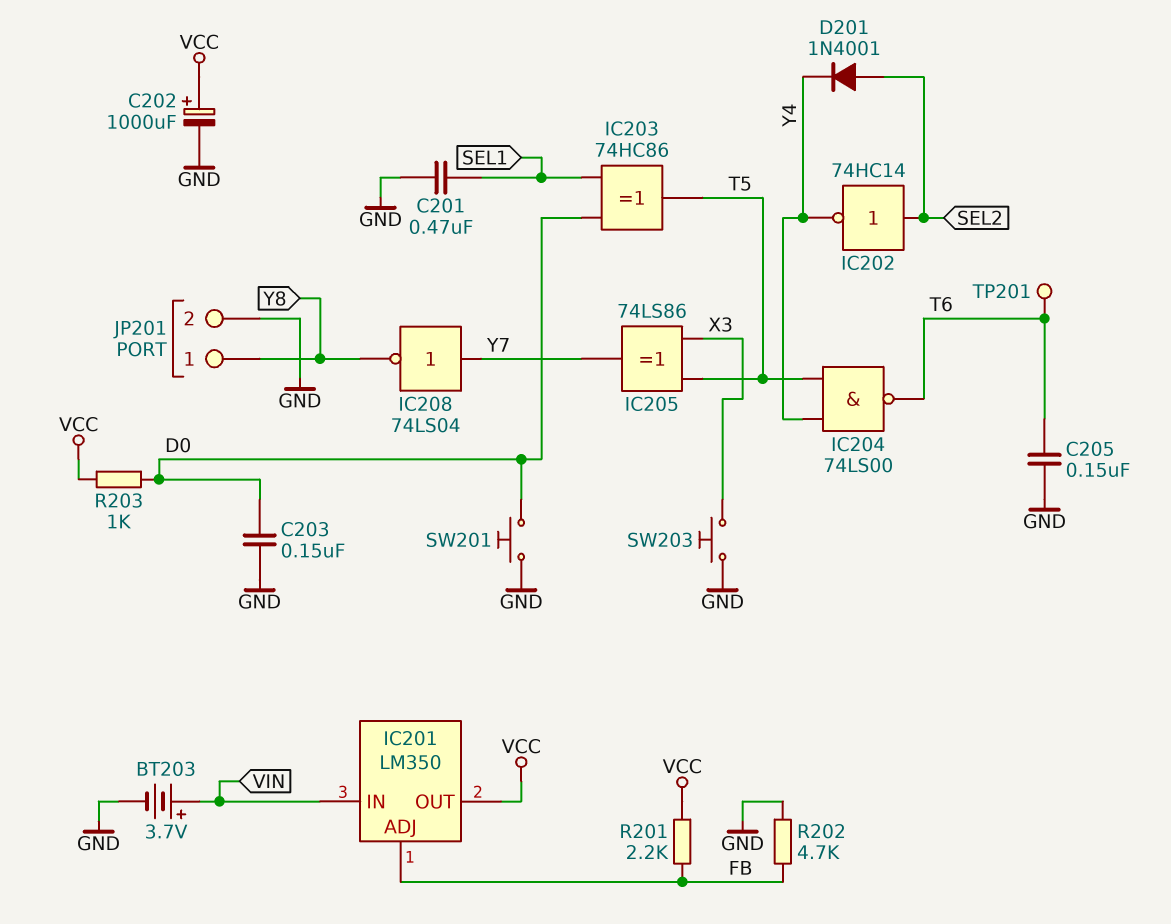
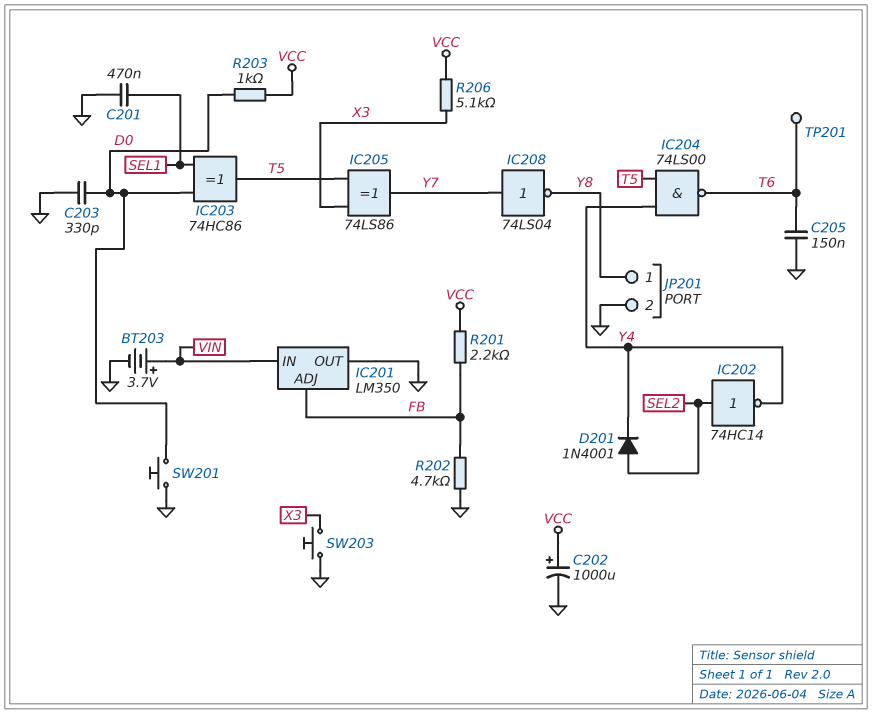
C203: 150nF (D0, GND) -> 330pF (D0, GND)
IC201 pin OUT: VCC -> GND
R206: none -> 5.1k (VCC, X3)

